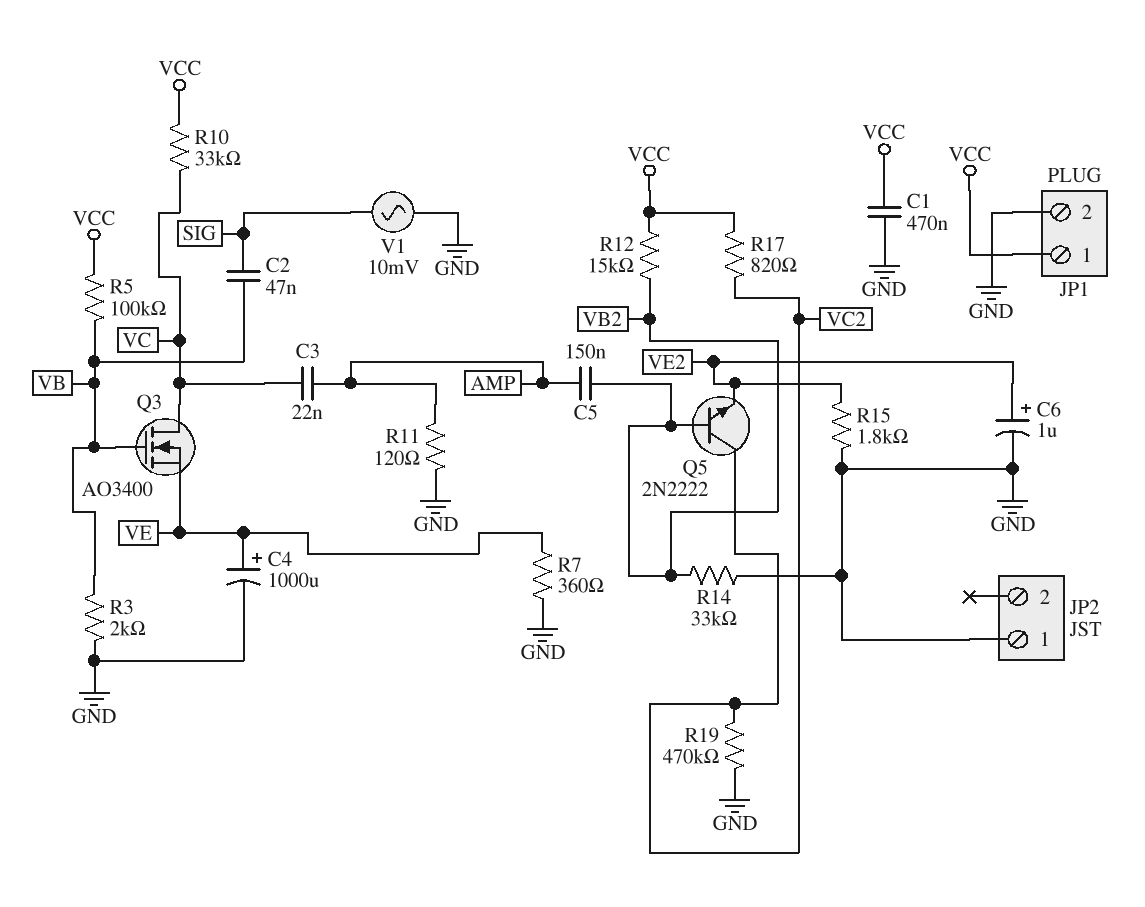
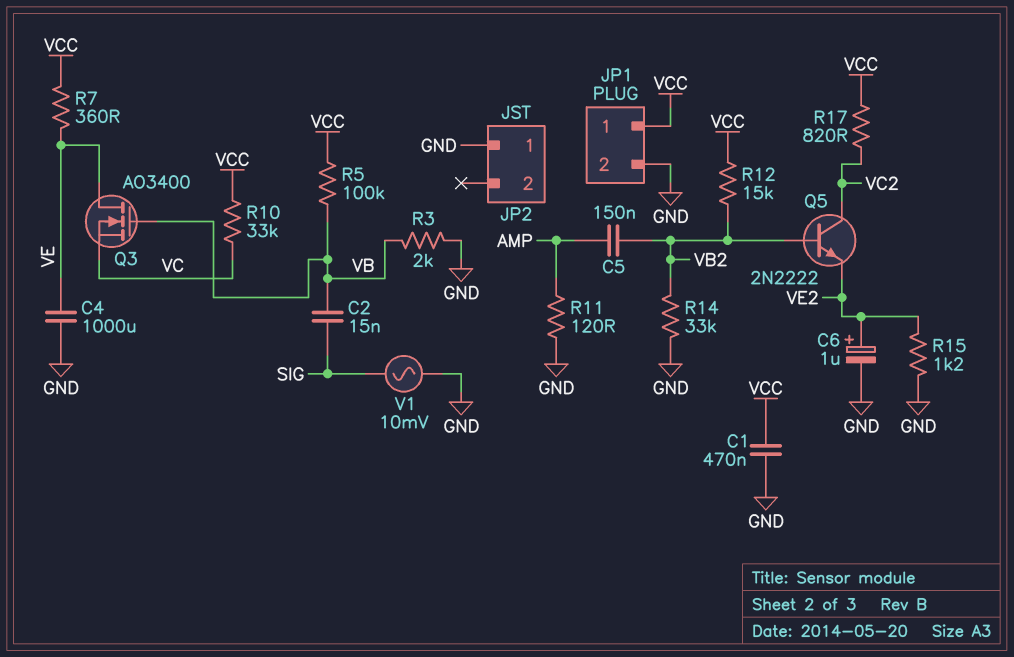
C2: 47nF (SIG, VB) -> 15nF (SIG, VB)
C3: 22nF (AMP, VC) -> none
C4: 1000uF (plus VE, minus GND) -> 1000uF (GND, VE)
Q3: NMOS AO3400 (G VB, D VC, S VE) -> NMOS AO3400 (G VB, D VE, S VC)
R7: 360 (GND, VE) -> 360 (VCC, VE)
R15: 1.8k (GND, VE2) -> 1.2k (GND, VE2)
R19: 470k (GND, VC2) -> none

